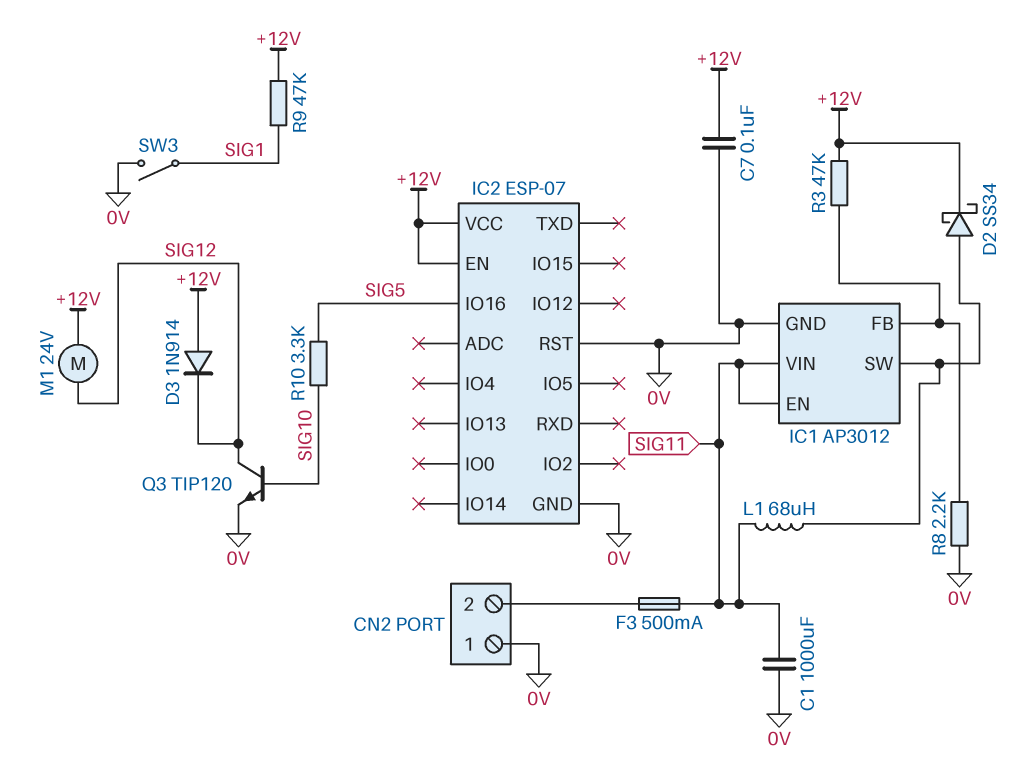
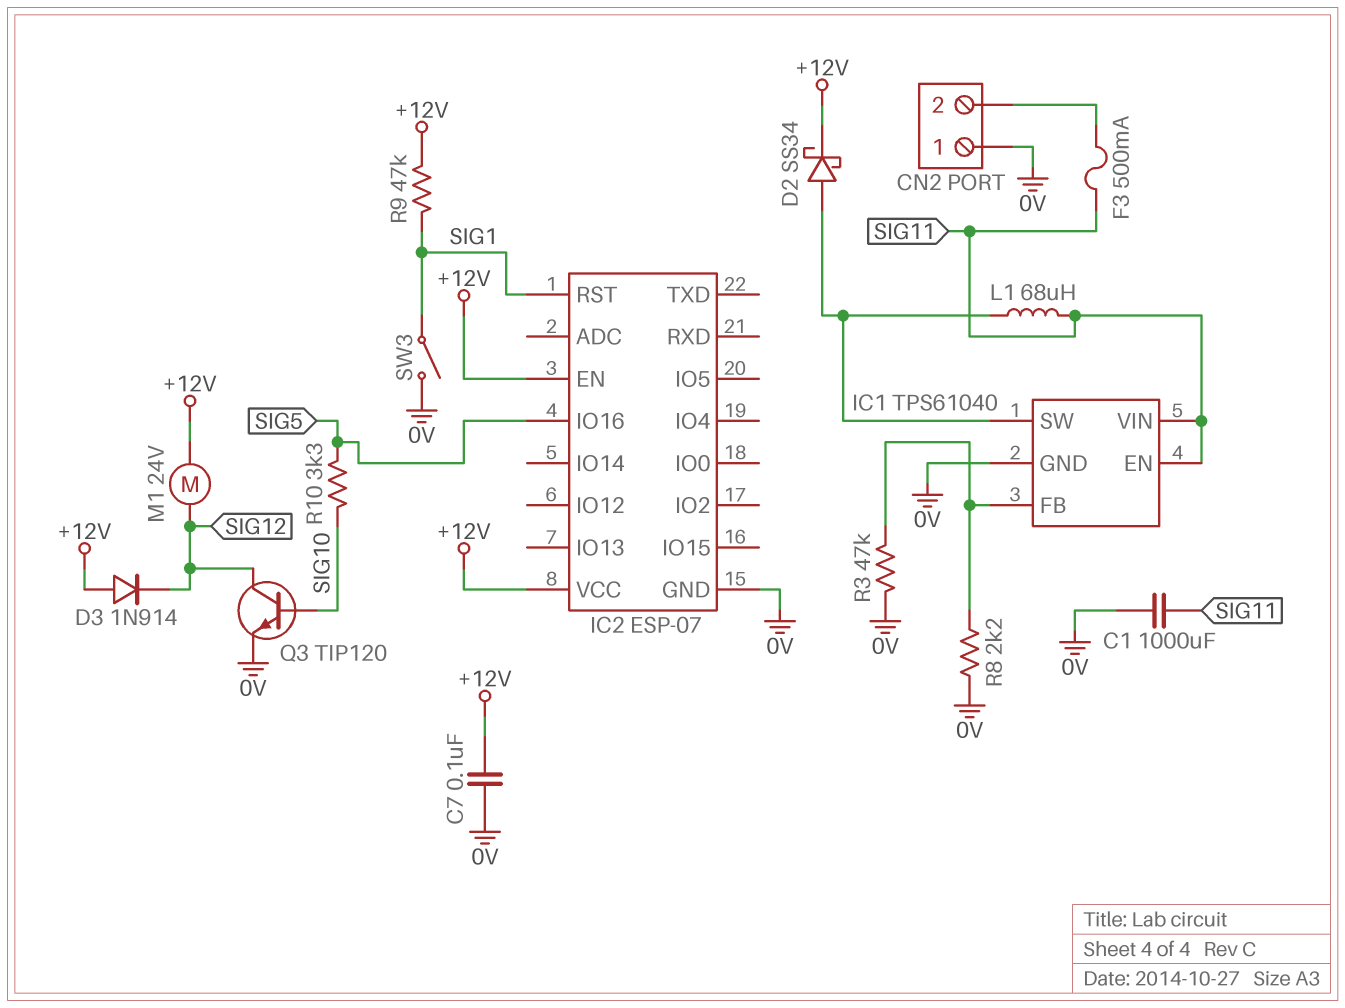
IC1: AP3012 -> TPS61040
IC2 pin RST: 0V -> SIG1
R3: 47k (+12V, IC1/FB) -> 47k (0V, IC1/FB)

